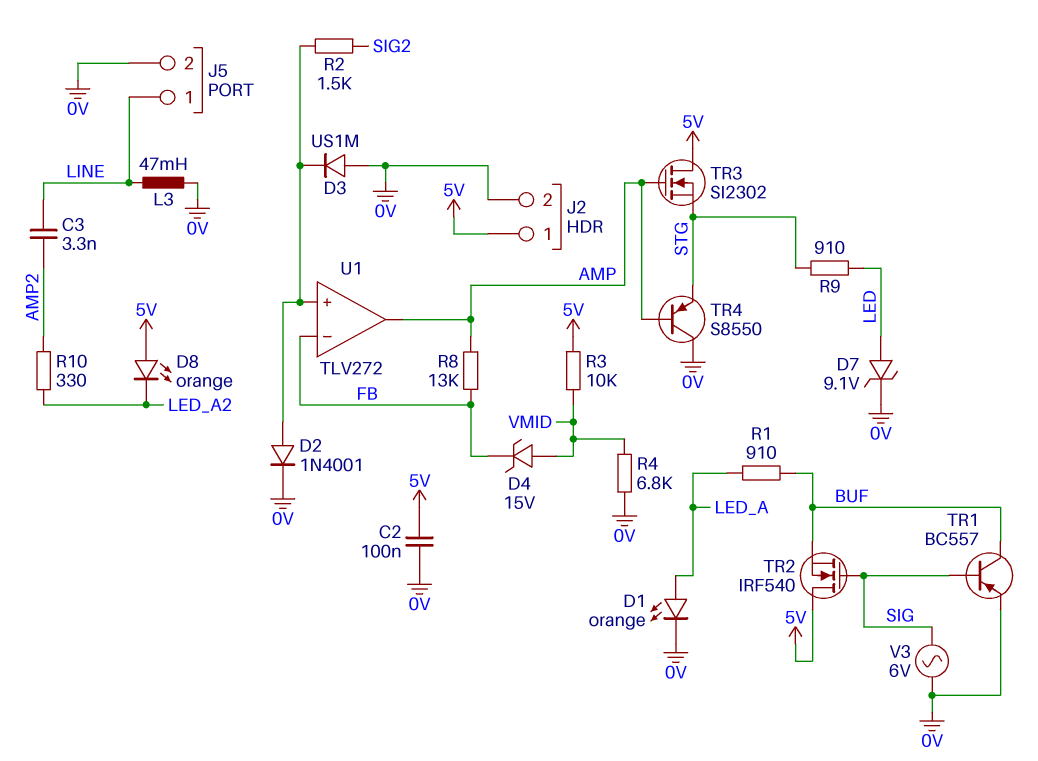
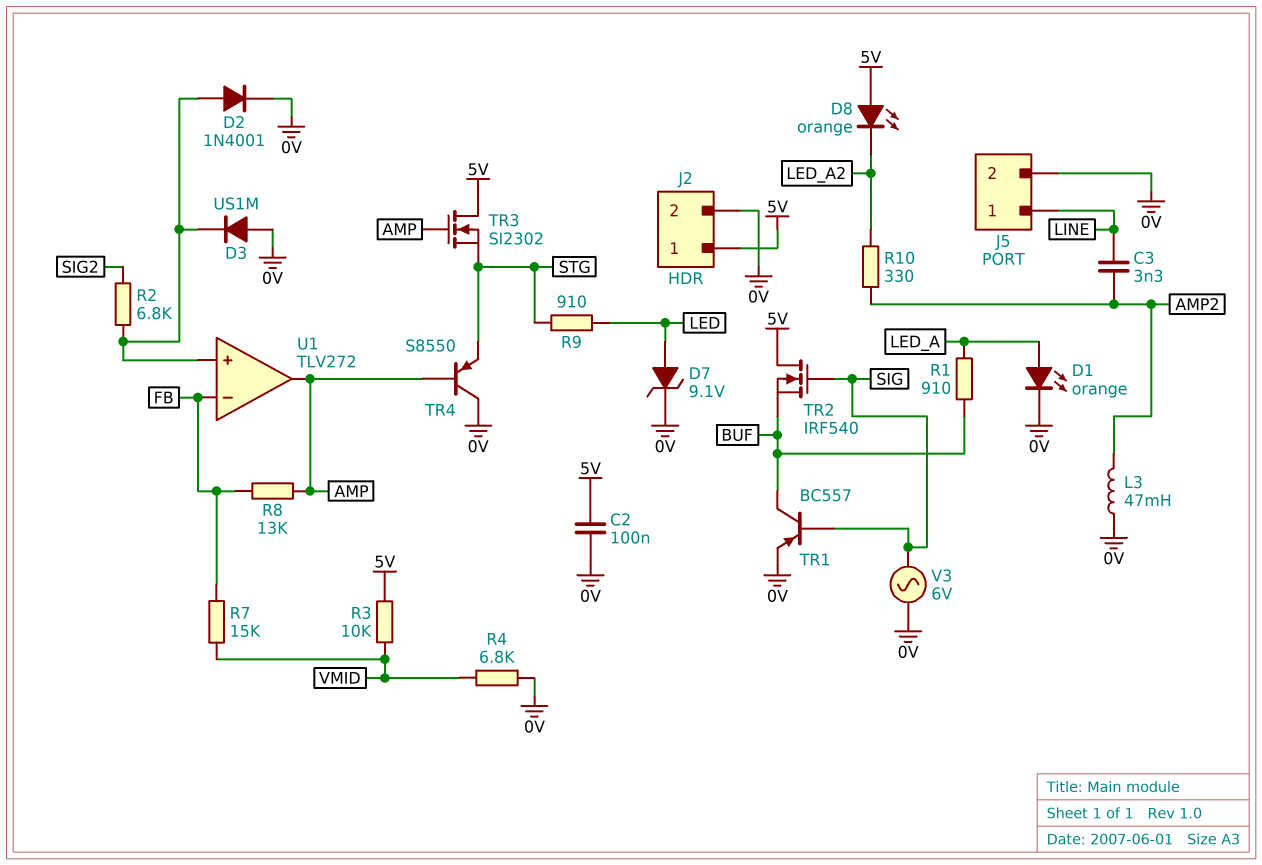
D4: zener 15V (A VMID, K FB) -> none
L3: 47mH (0V, LINE) -> 47mH (0V, AMP2)
R2: 1.5k (SIG2, U1/in+) -> 6.8k (SIG2, U1/in+)
R7: none -> 15k (FB, VMID)

